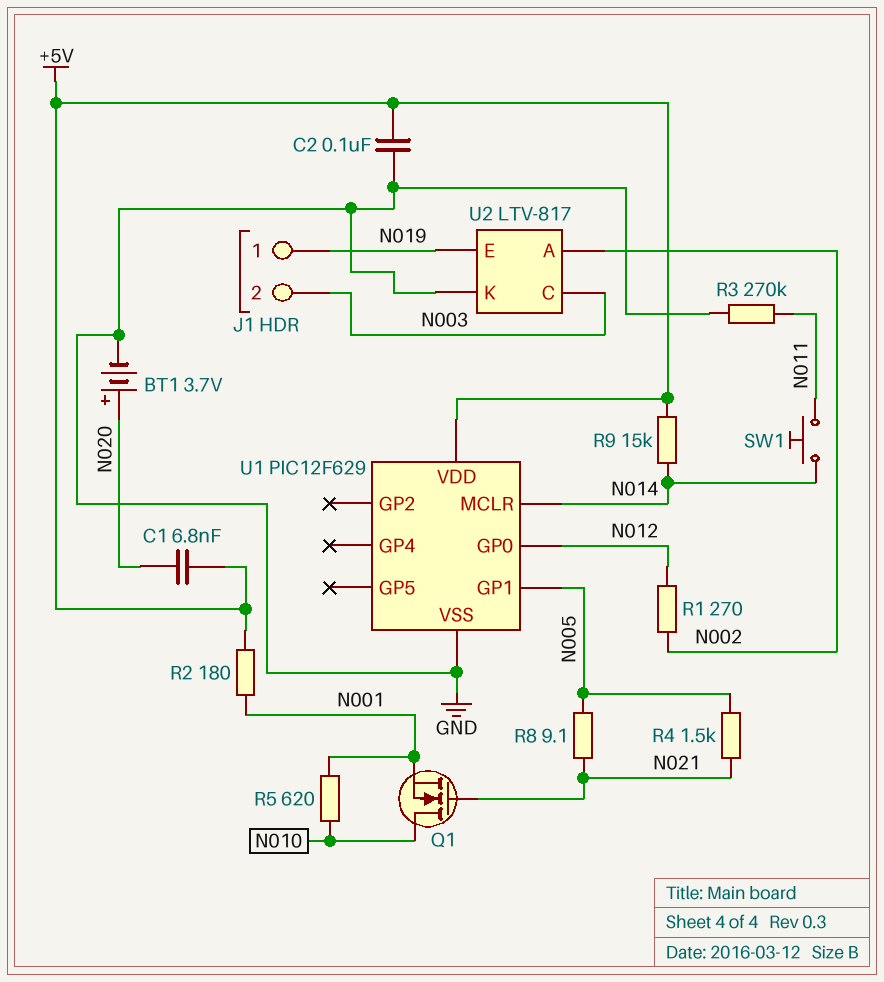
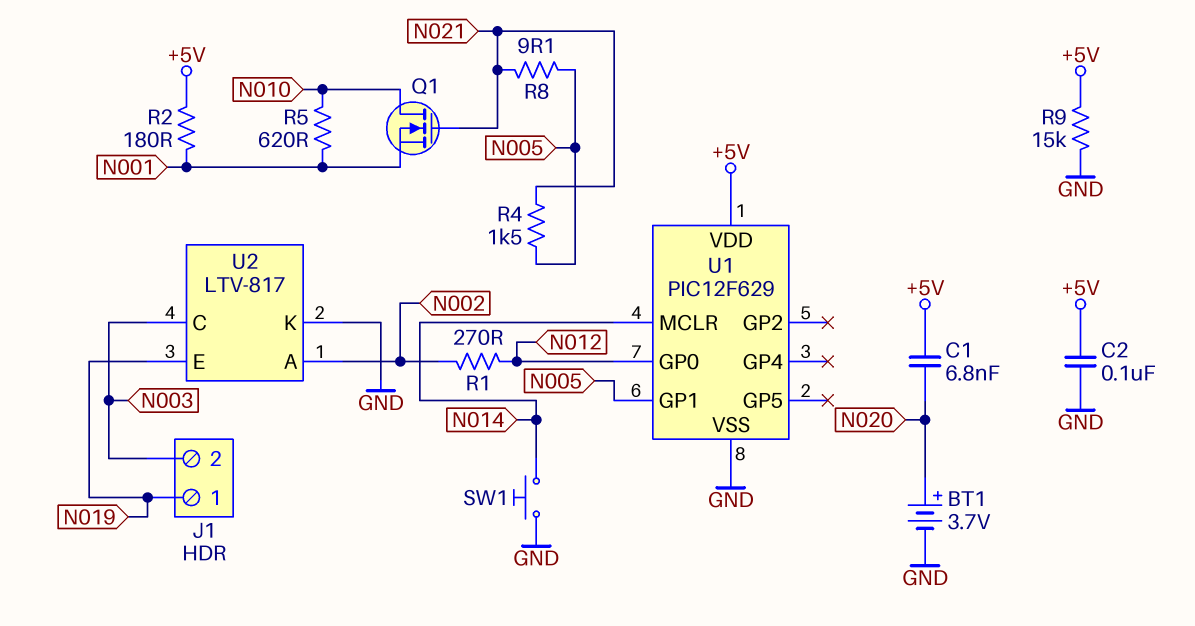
R3: 270k (GND, N011) -> none
R9: 15k (+5V, N014) -> 15k (+5V, GND)
SW1: button (N011, N014) -> button (GND, N014)

